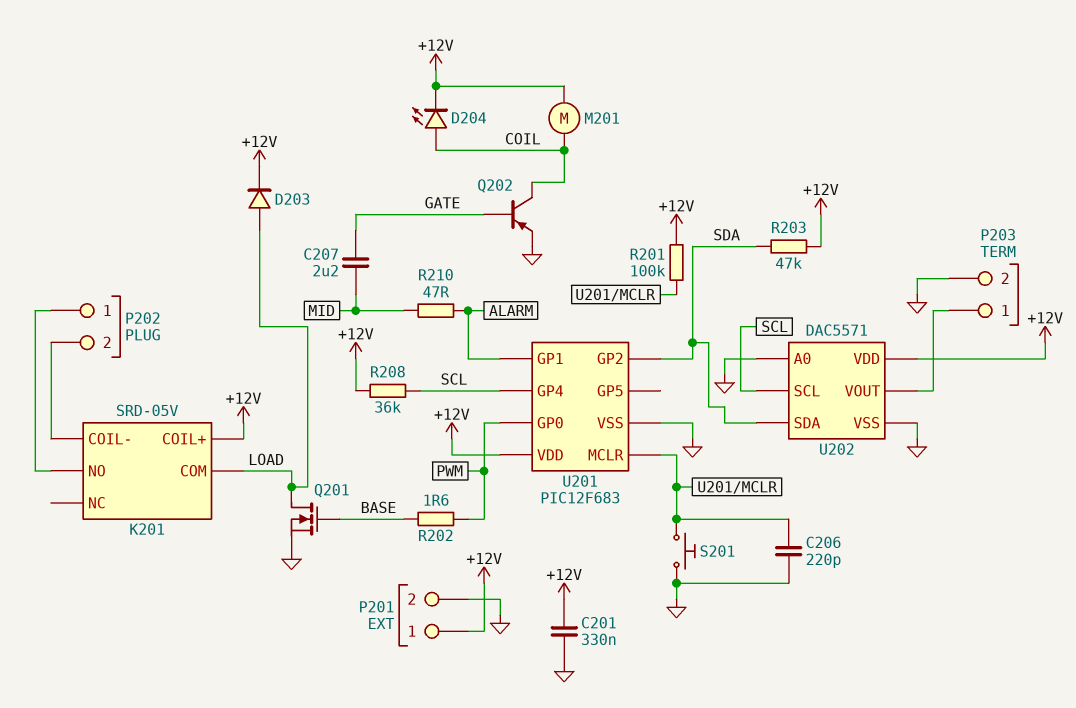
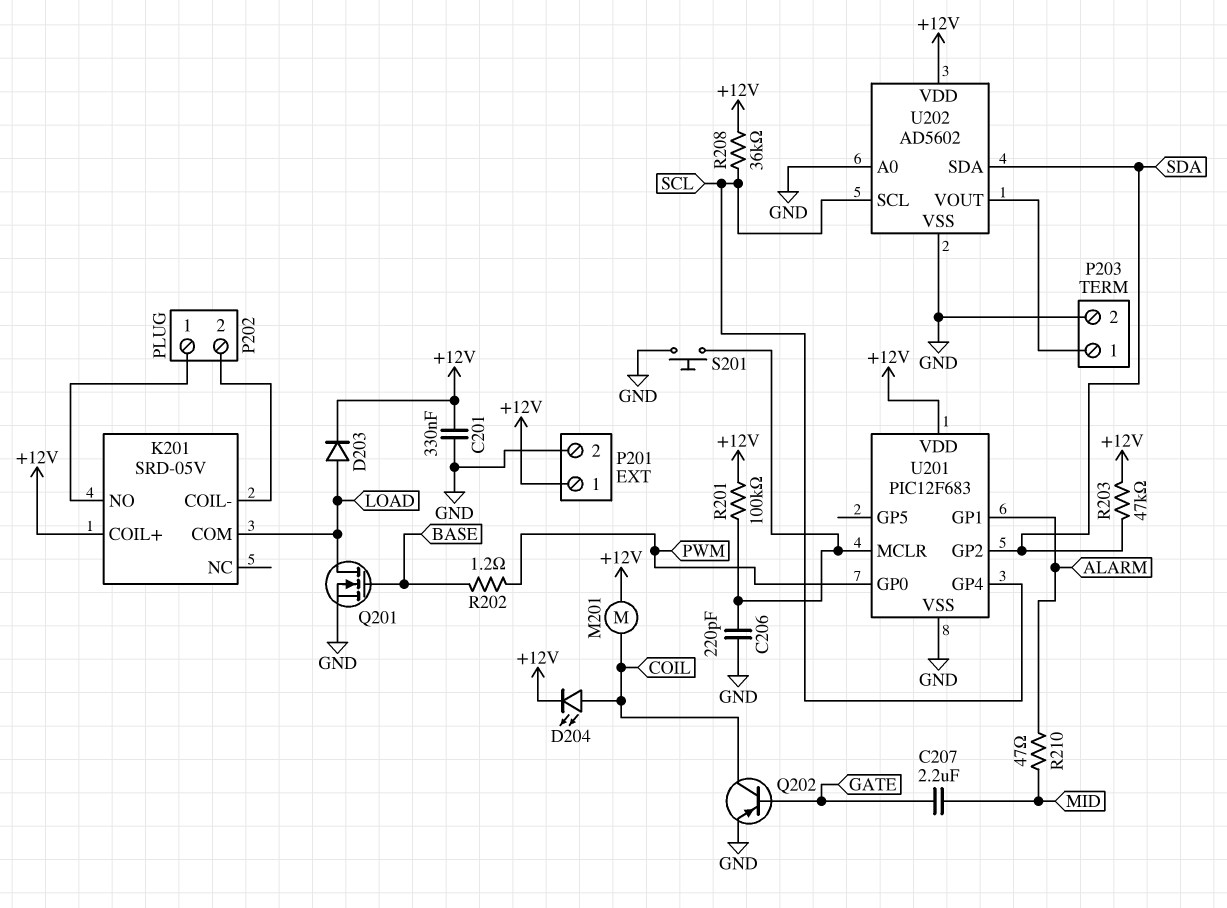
R202: 1.6 (BASE, PWM) -> 1.2 (BASE, PWM)
U202: DAC5571 -> AD5602

